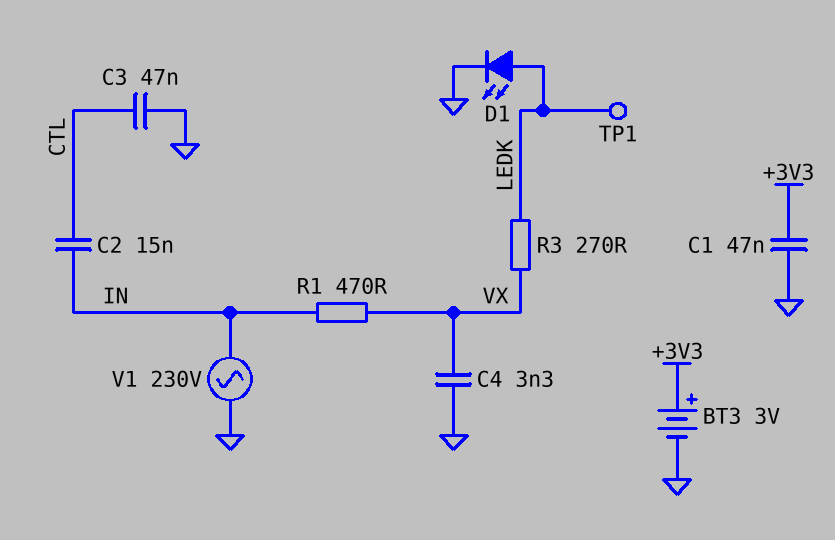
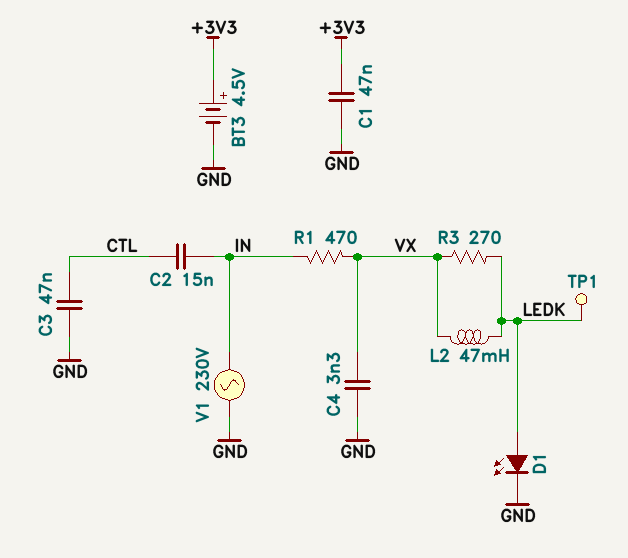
BT3: 3V (plus +3V3, minus GND) -> 4.5V (plus +3V3, minus GND)
L2: none -> 47mH (LEDK, VX)

